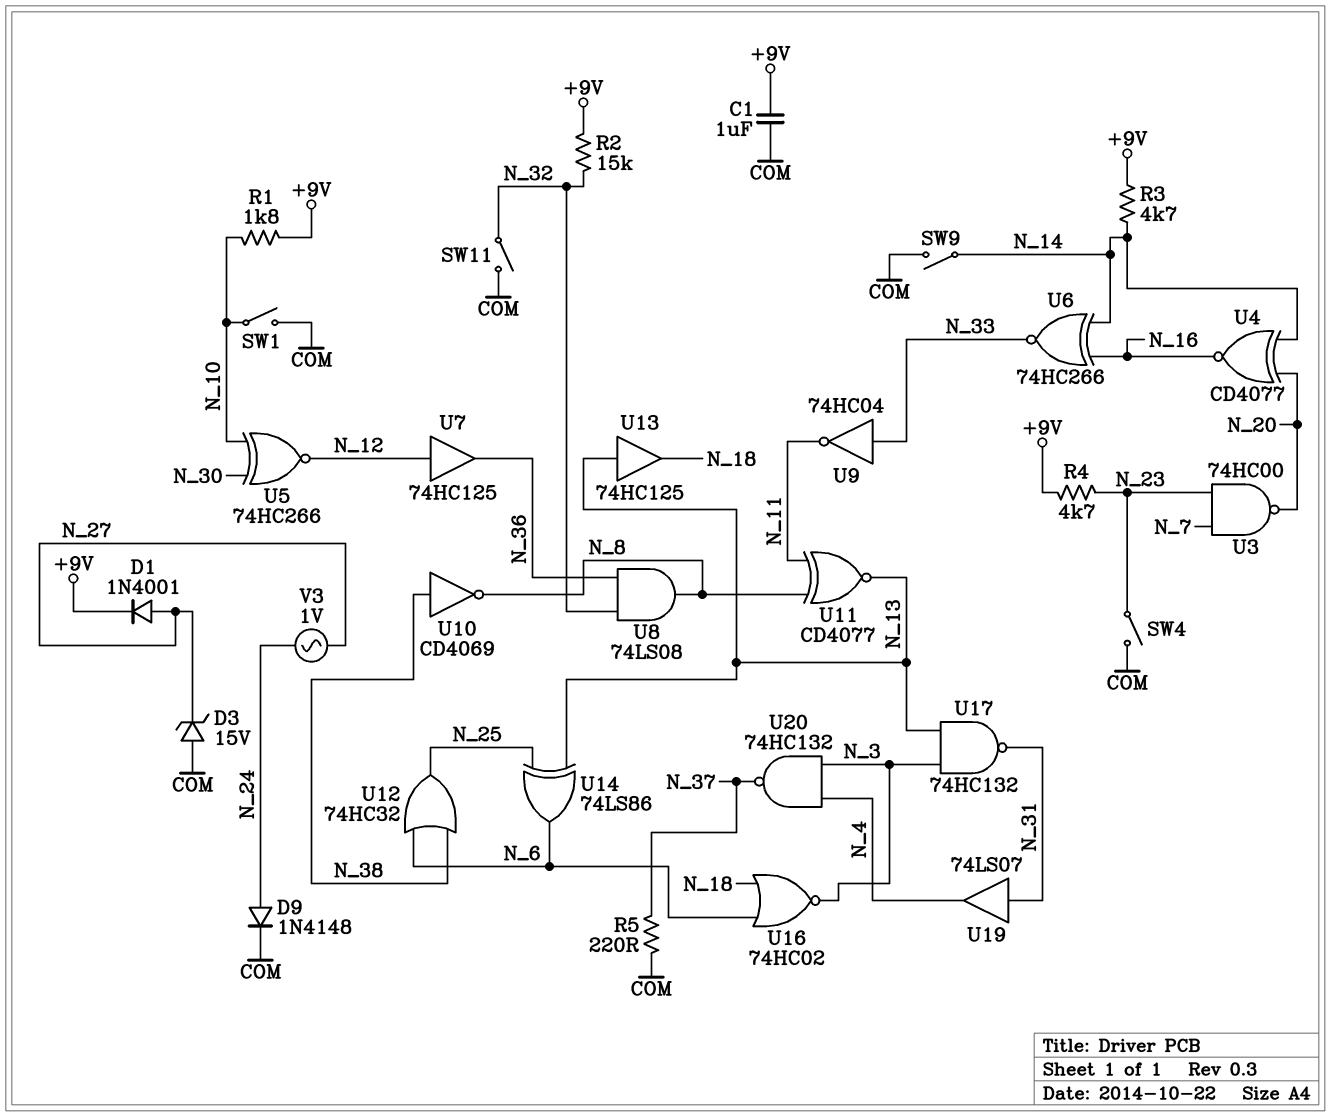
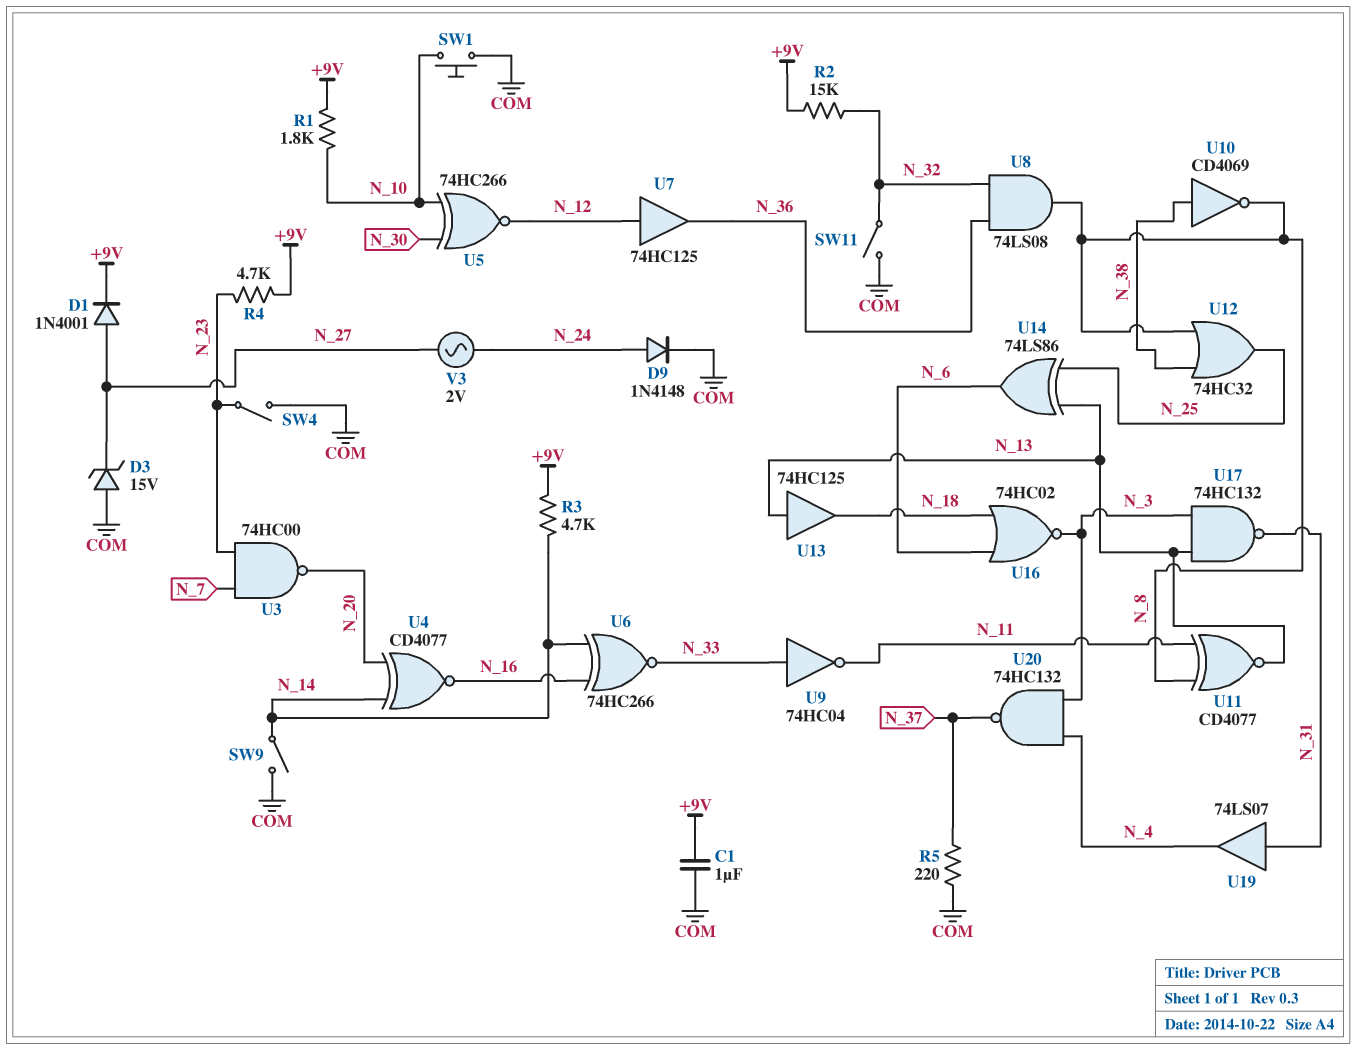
SW1: switch (COM, N_10) -> button (COM, N_10)
U12: OR 74HC32 (in N_6, in N_38, out N_25) -> OR 74HC32 (in N_8, in N_38, out N_25)
V3: AC 1V (N_24, N_27) -> AC 2V (N_24, N_27)

